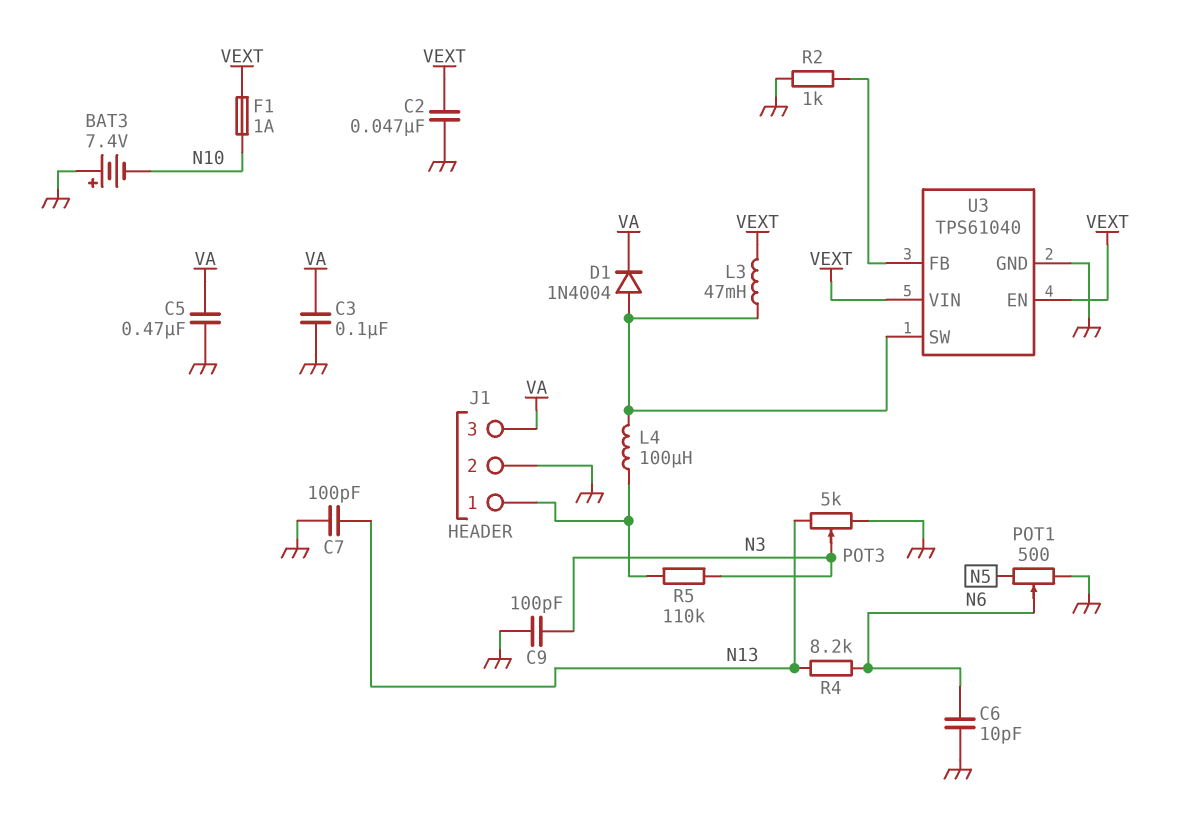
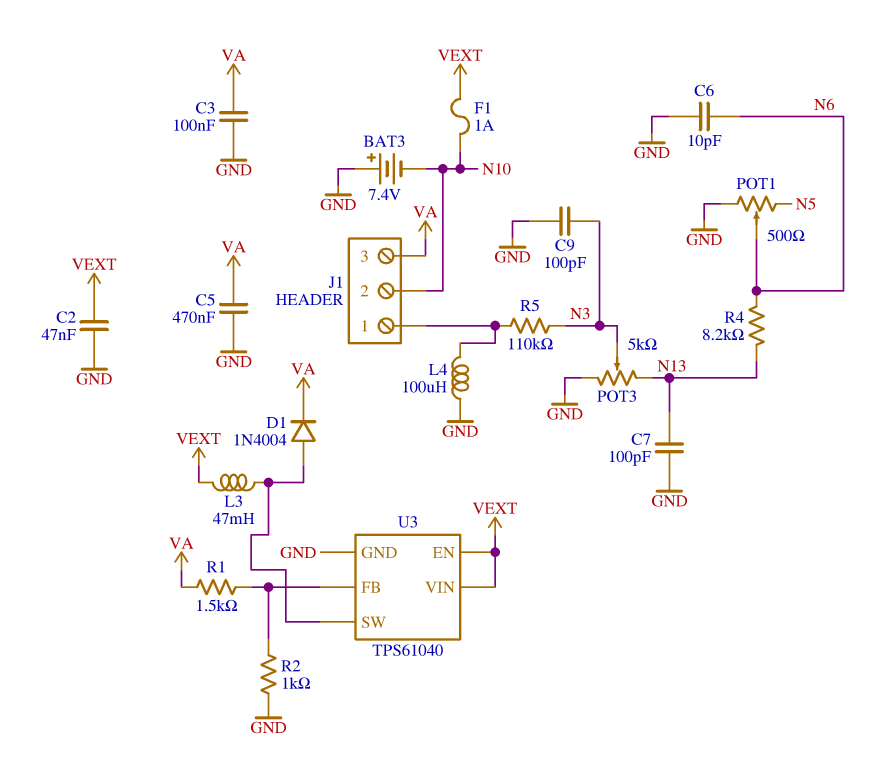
J1 pin 2: GND -> N10
L4: 100uH (J1/1, U3/SW) -> 100uH (GND, J1/1)
R1: none -> 1.5k (U3/FB, VA)

